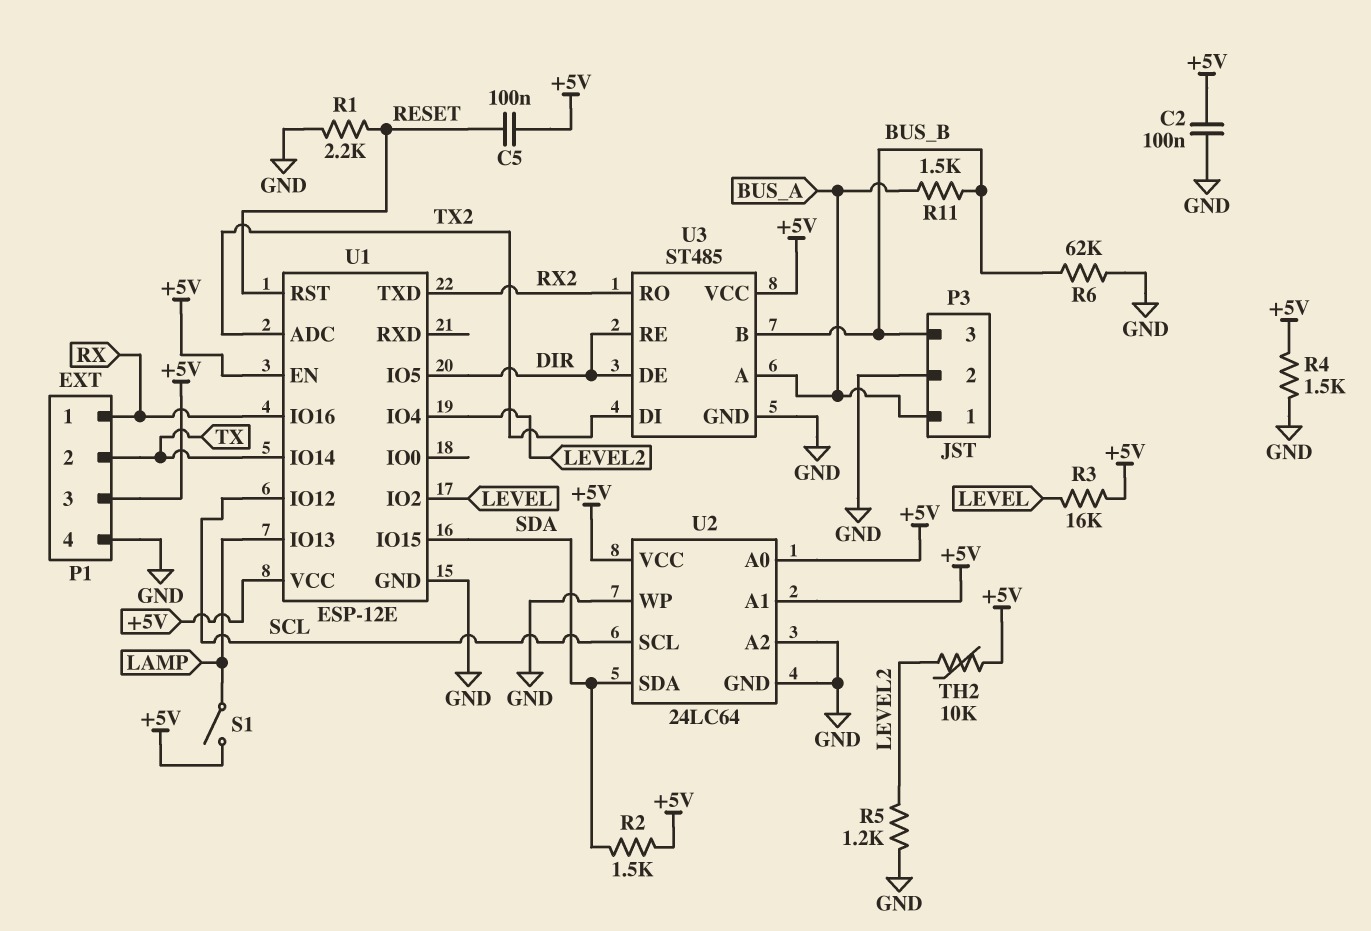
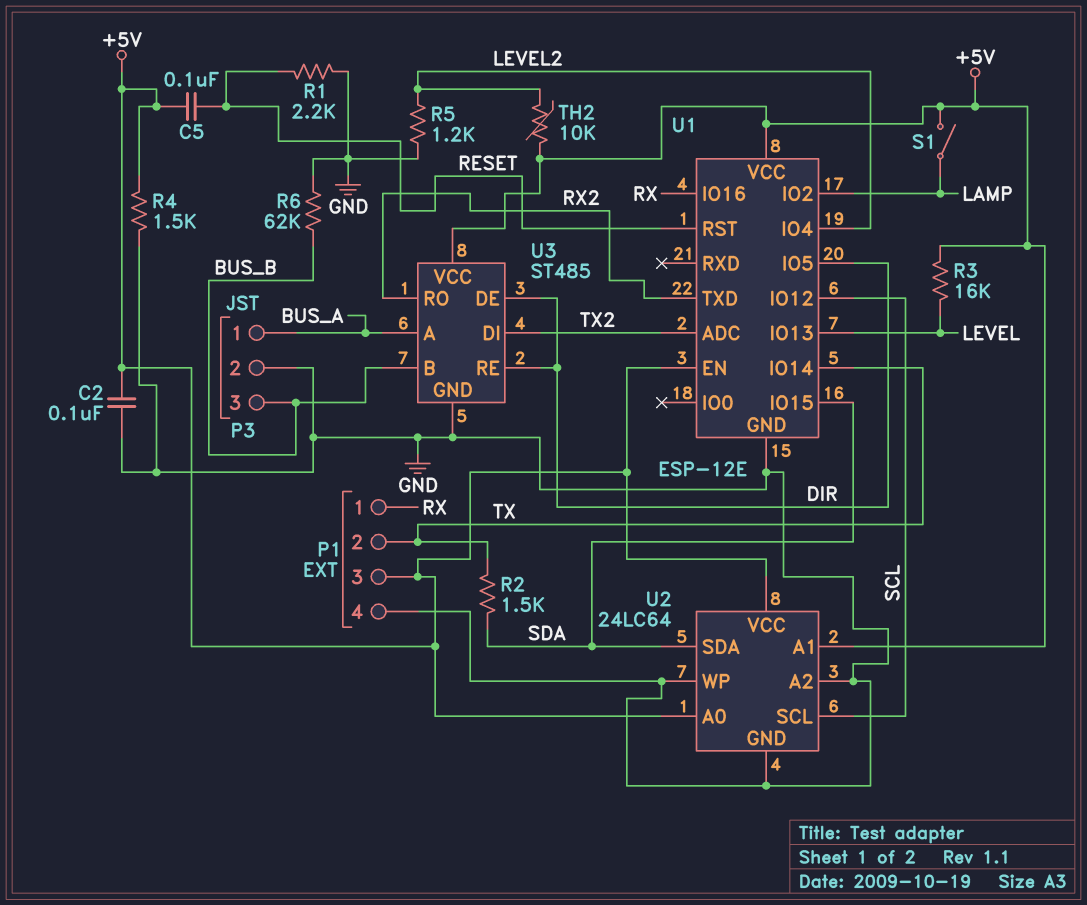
R2: 1.5k (+5V, SDA) -> 1.5k (SDA, TX)
R11: 1.5k (BUS_A, BUS_B) -> none
U1 pin IO2: LEVEL -> LAMP
U1 pin IO13: LAMP -> LEVEL

